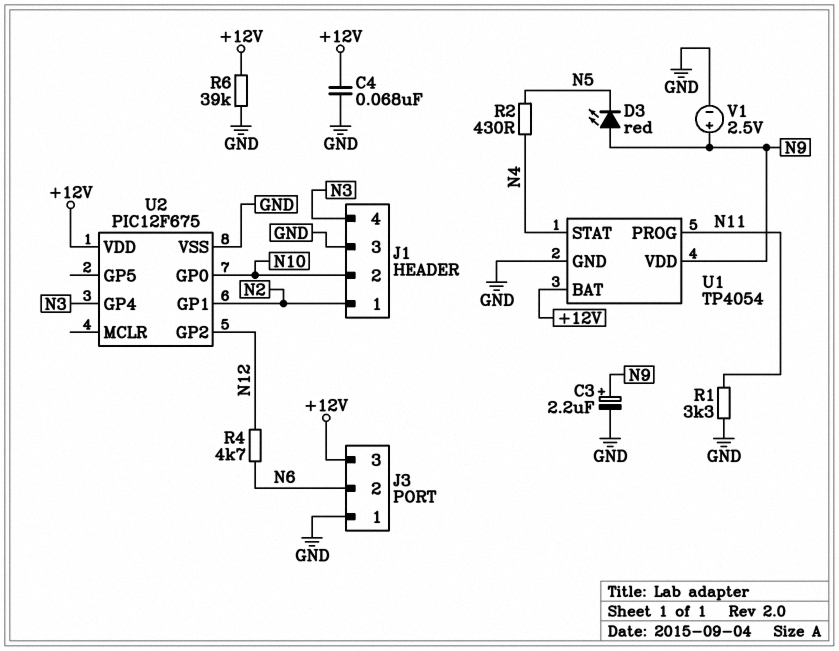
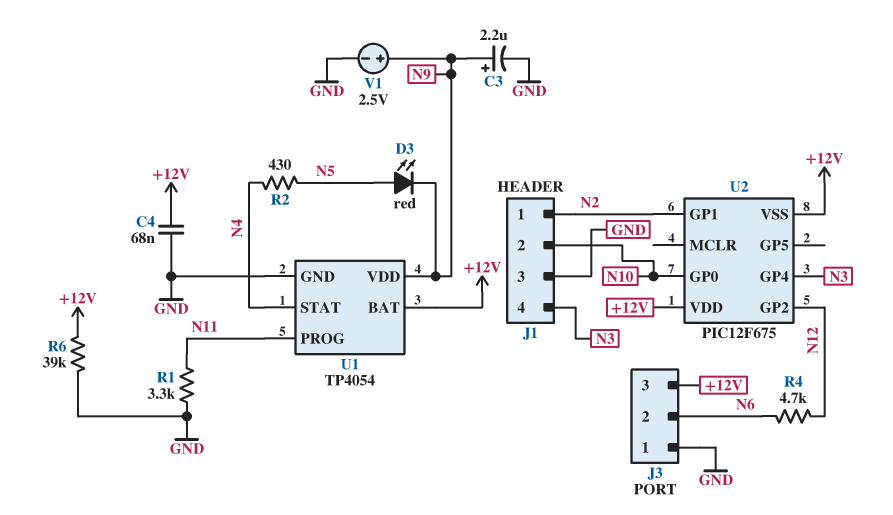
D3: LED red (A N9, K N5) -> LED red (A N5, K N9)
U2 pin VSS: GND -> +12V

